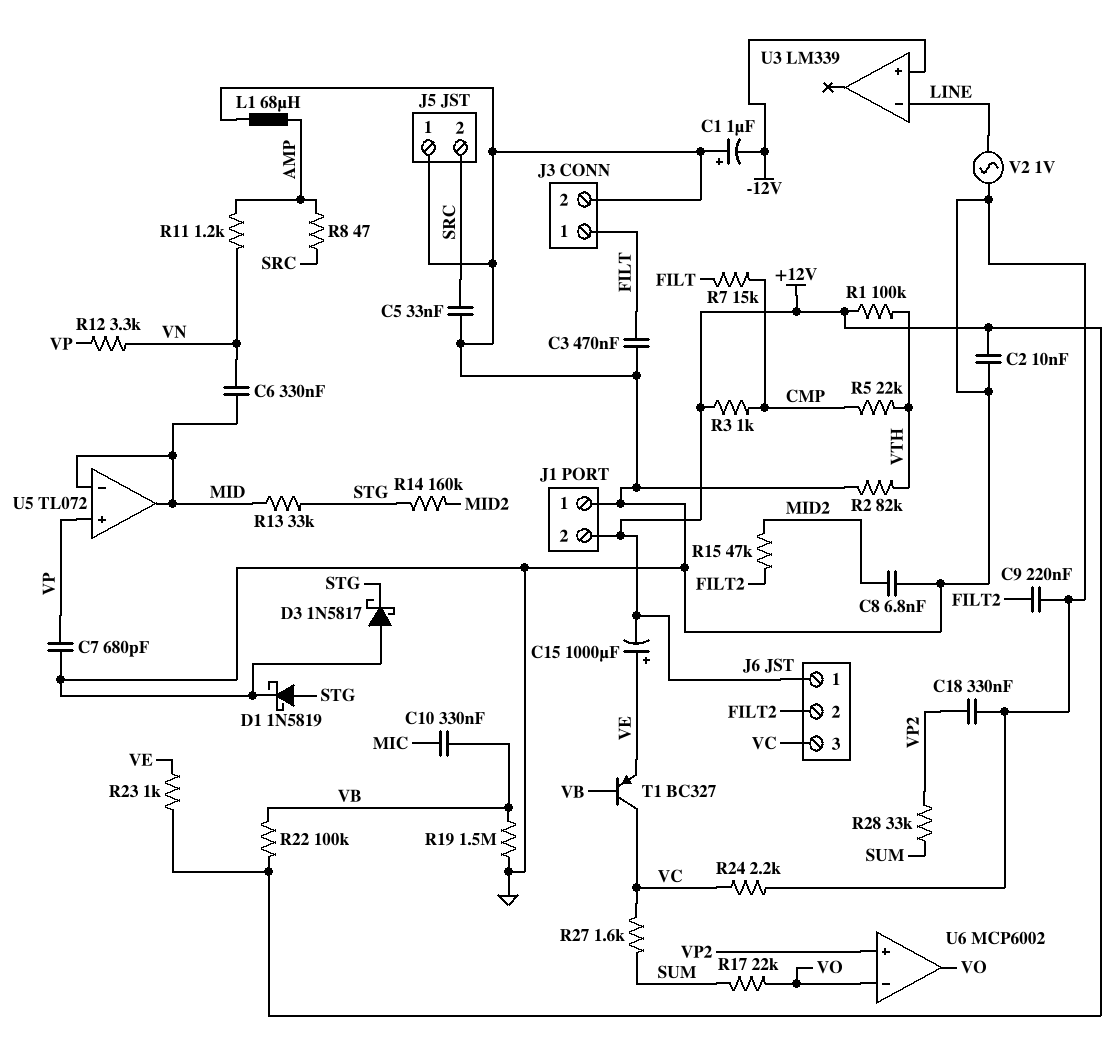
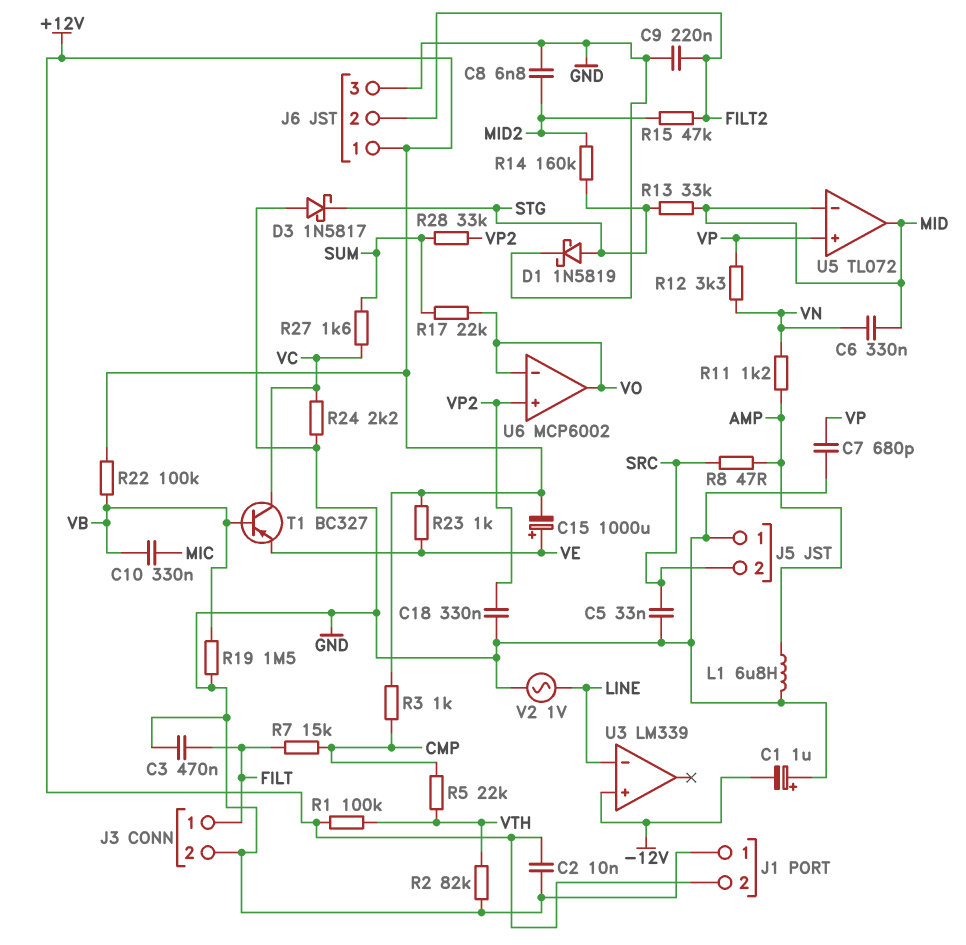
J6 pin 3: VC -> GND
L1: 68uH (AMP, GND) -> 6.8uH (AMP, GND)

